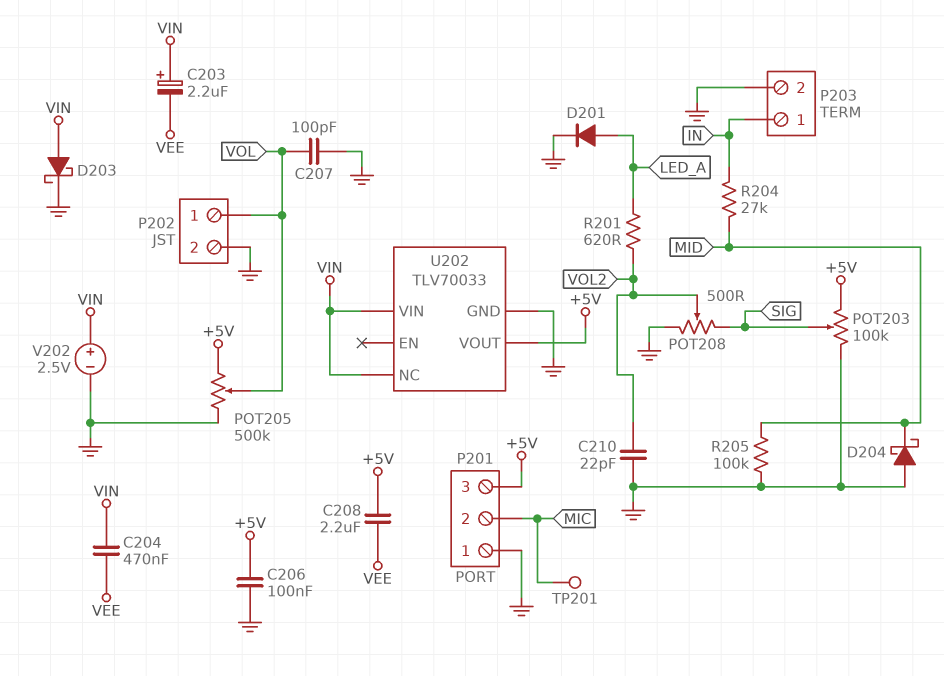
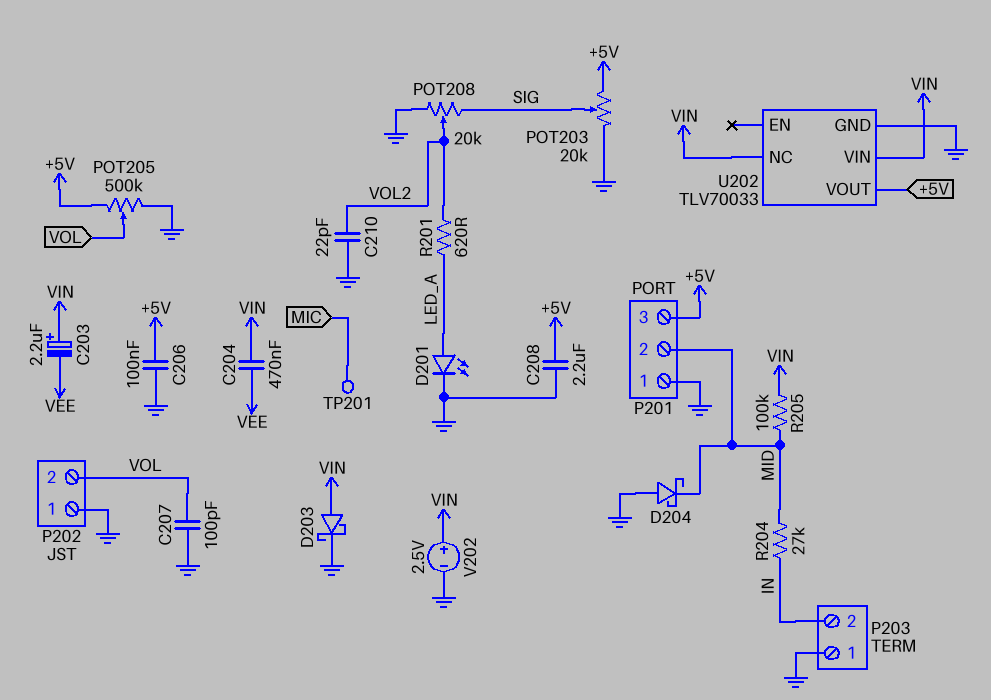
C208: 2.2uF (+5V, VEE) -> 2.2uF (+5V, GND)
D201: diode (A LED_A, K GND) -> LED (A LED_A, K GND)
P201 pin 2: MIC -> MID
P202 pin 1: VOL -> GND
P202 pin 2: GND -> VOL
P203 pin 1: IN -> GND
P203 pin 2: GND -> IN
POT203: 100k (+5V, GND, wiper SIG) -> 20k (+5V, GND, wiper SIG)
POT208: 500 (GND, SIG, wiper VOL2) -> 20k (GND, SIG, wiper VOL2)
R205: 100k (GND, MID) -> 100k (MID, VIN)

